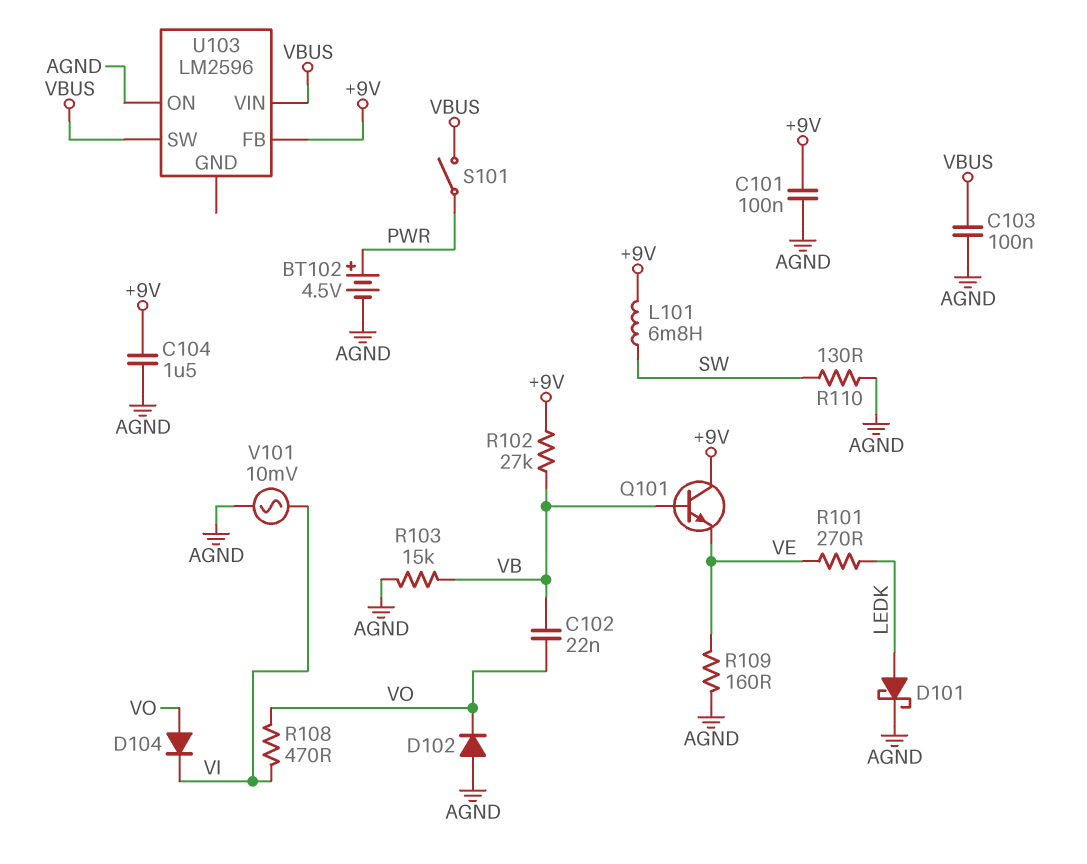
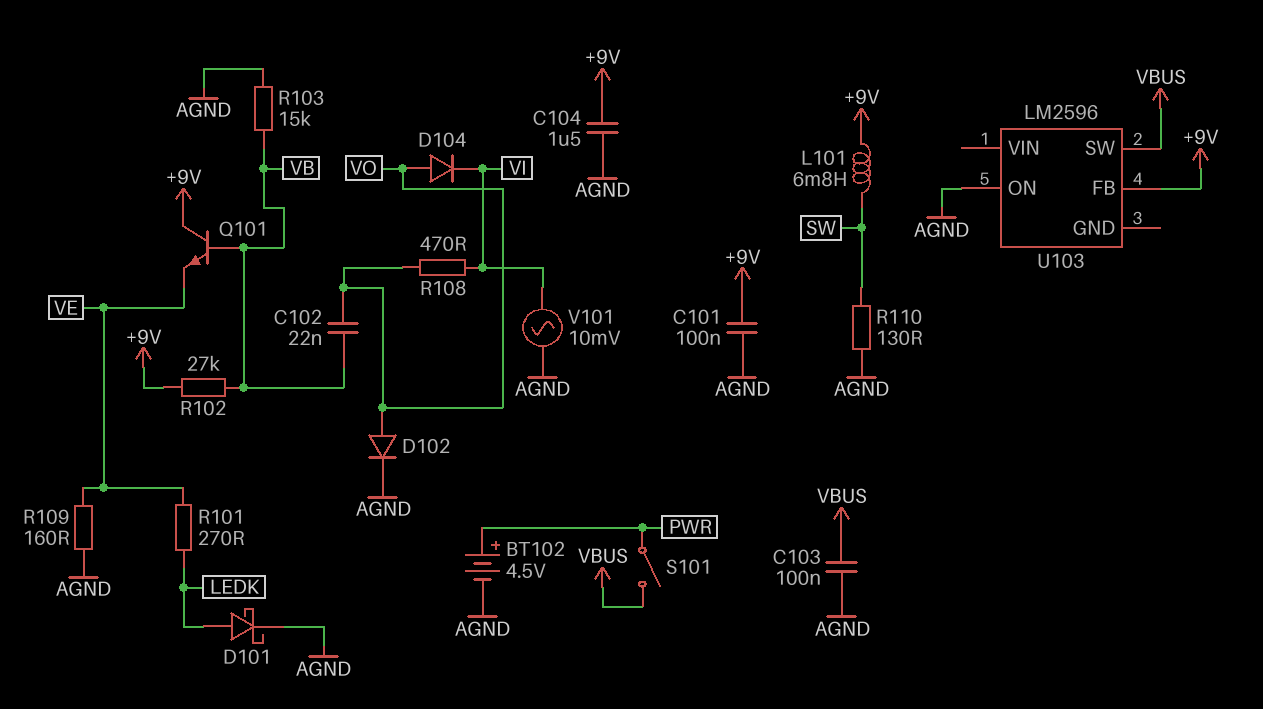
D102: diode (A AGND, K VO) -> diode (A VO, K AGND)
U103 pin VIN: VBUS -> none

